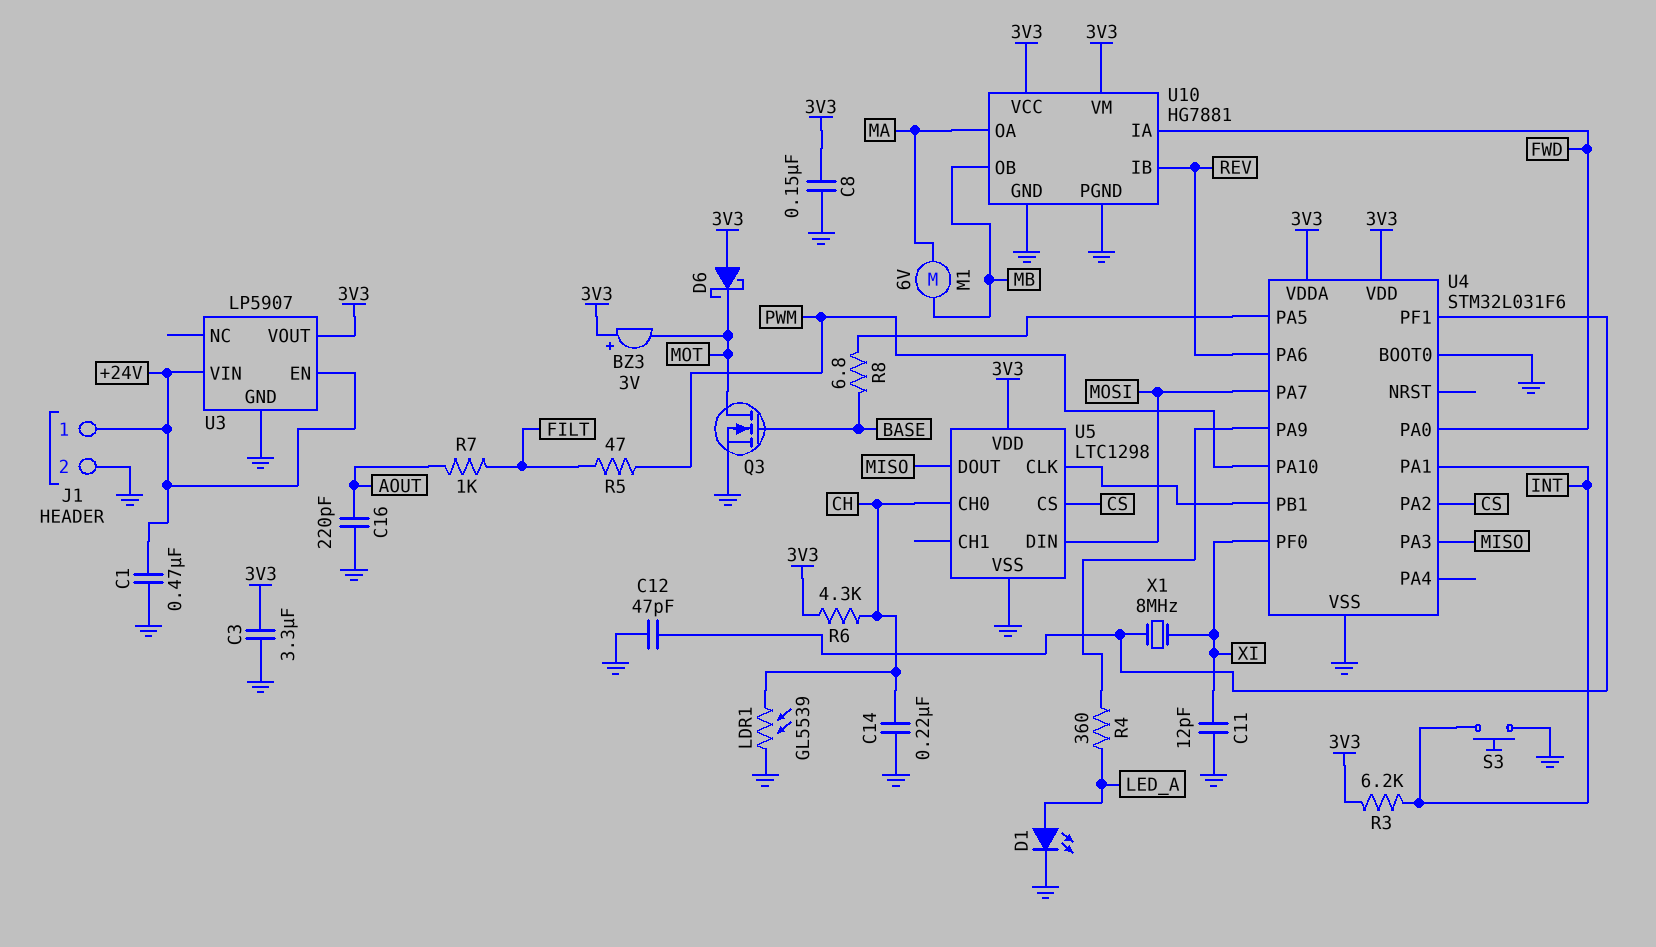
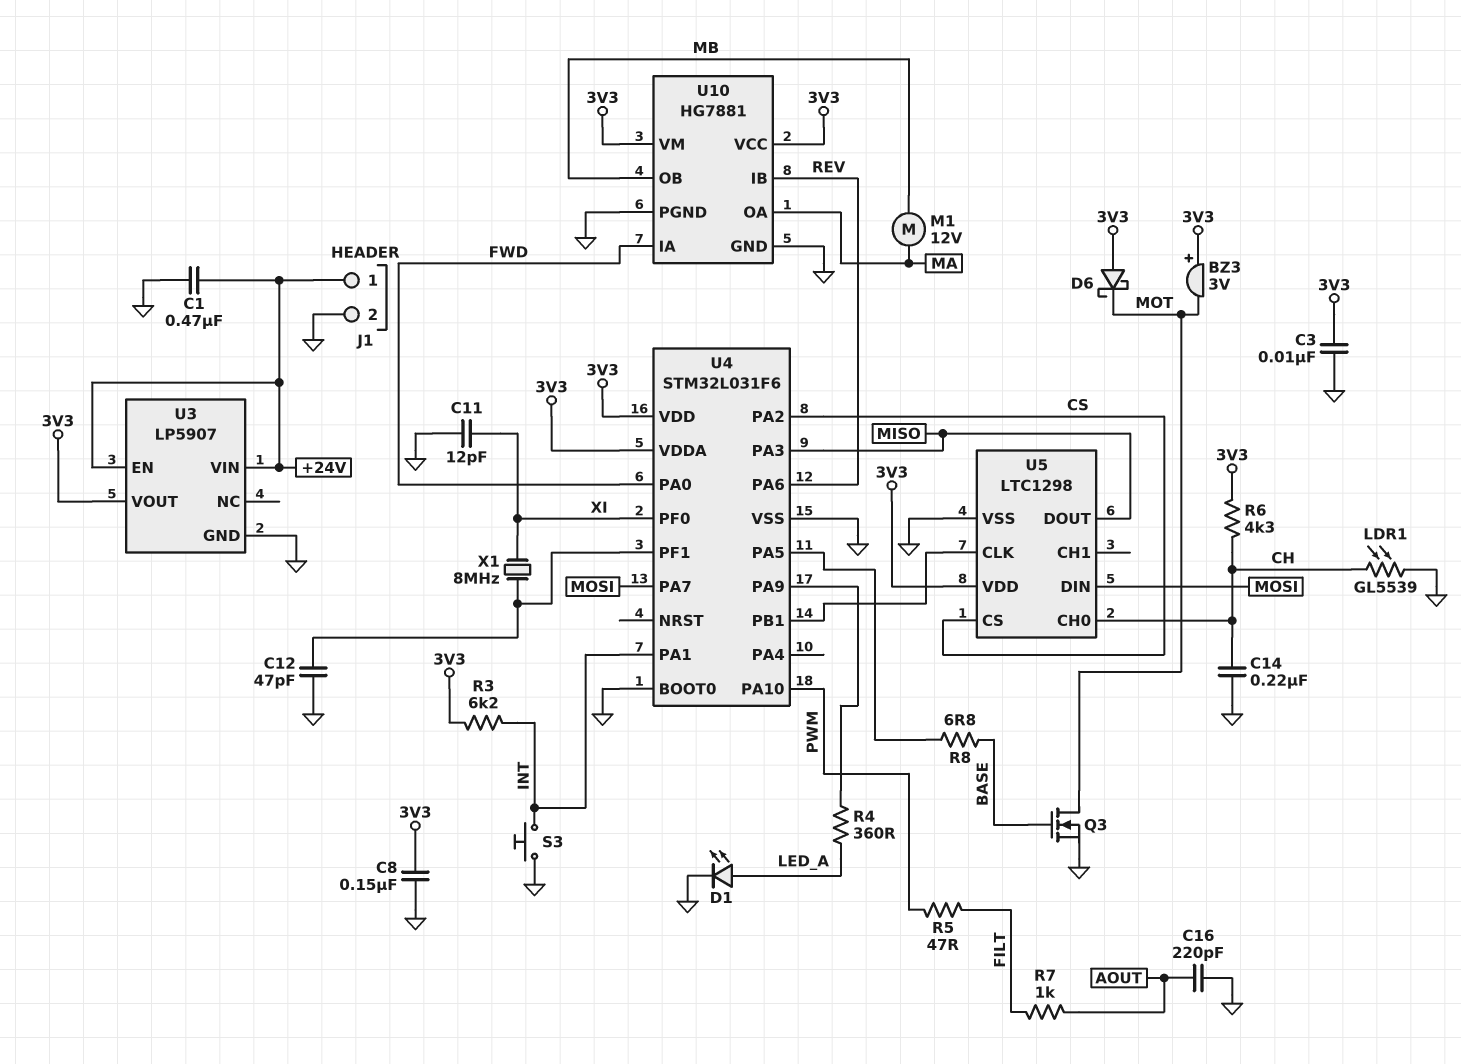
C3: 3.3uF (3V3, GND) -> 10nF (3V3, GND)
M1: motor 6V (MA, MB) -> motor 12V (MA, MB)

